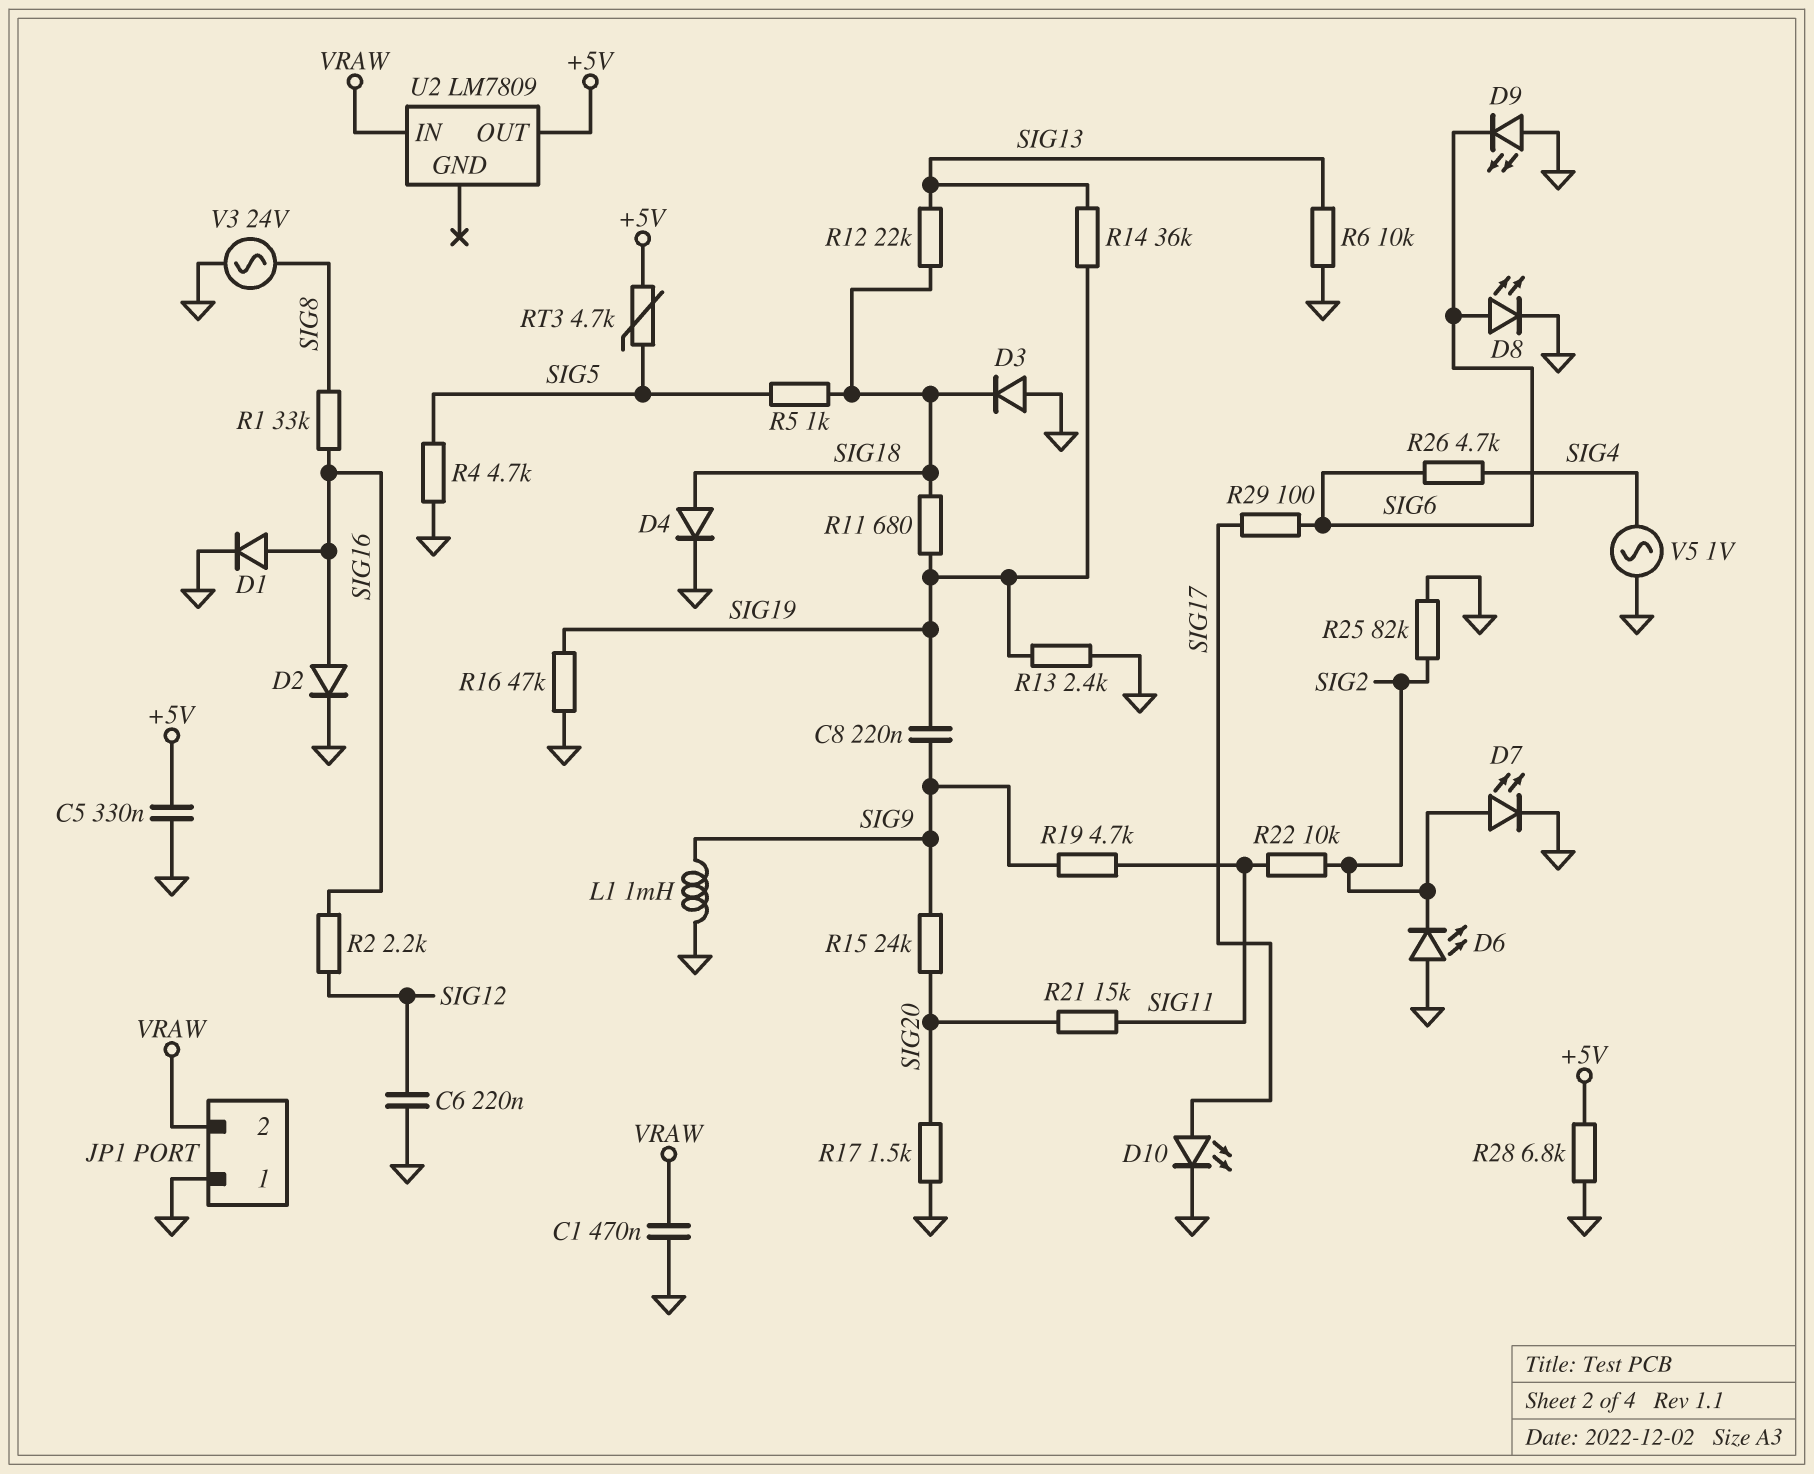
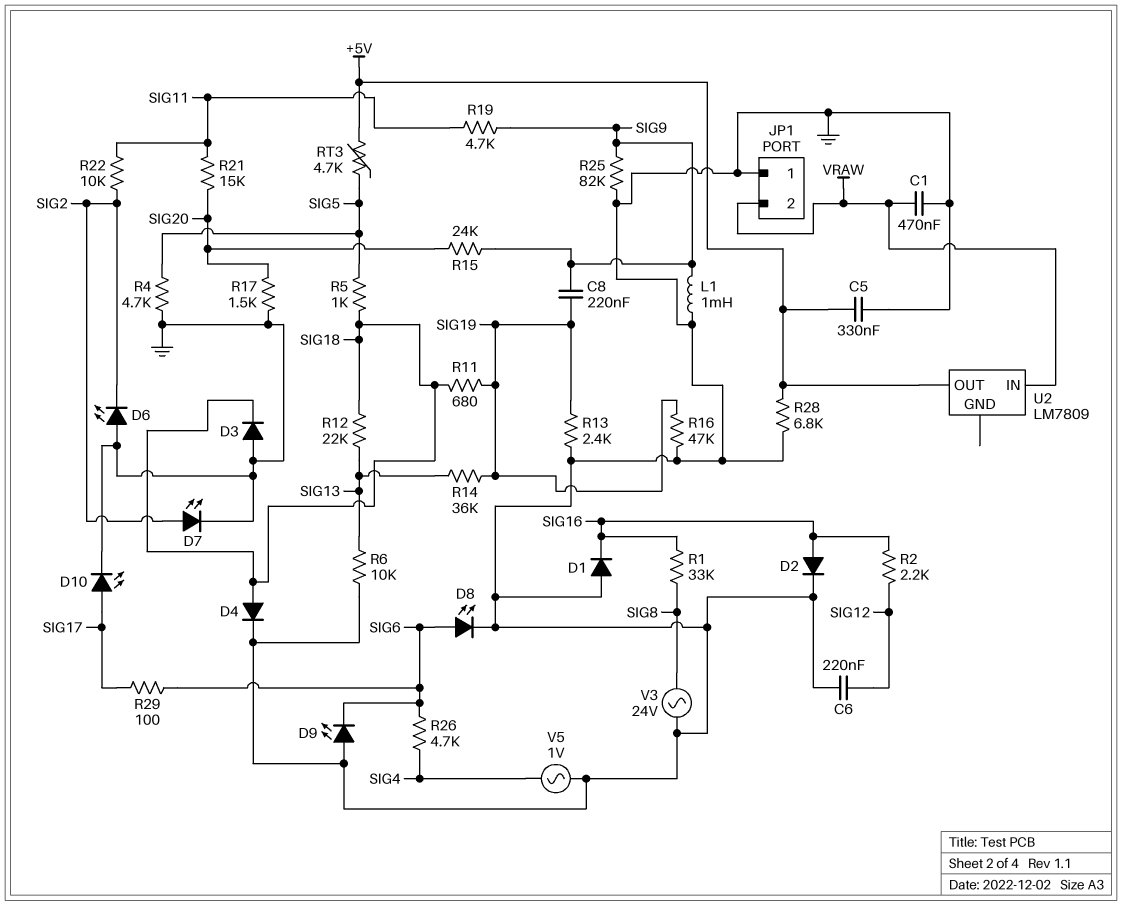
D1: diode (A SIG16, K GND) -> diode (A GND, K SIG16)
R25: 82k (GND, SIG2) -> 82k (GND, SIG9)

